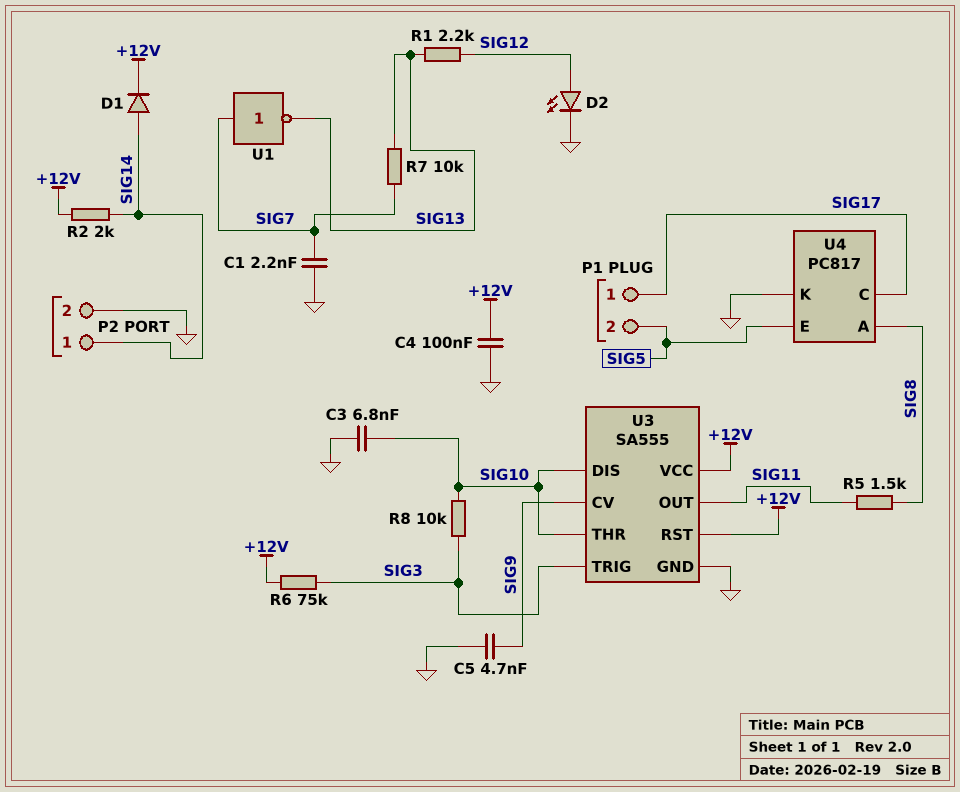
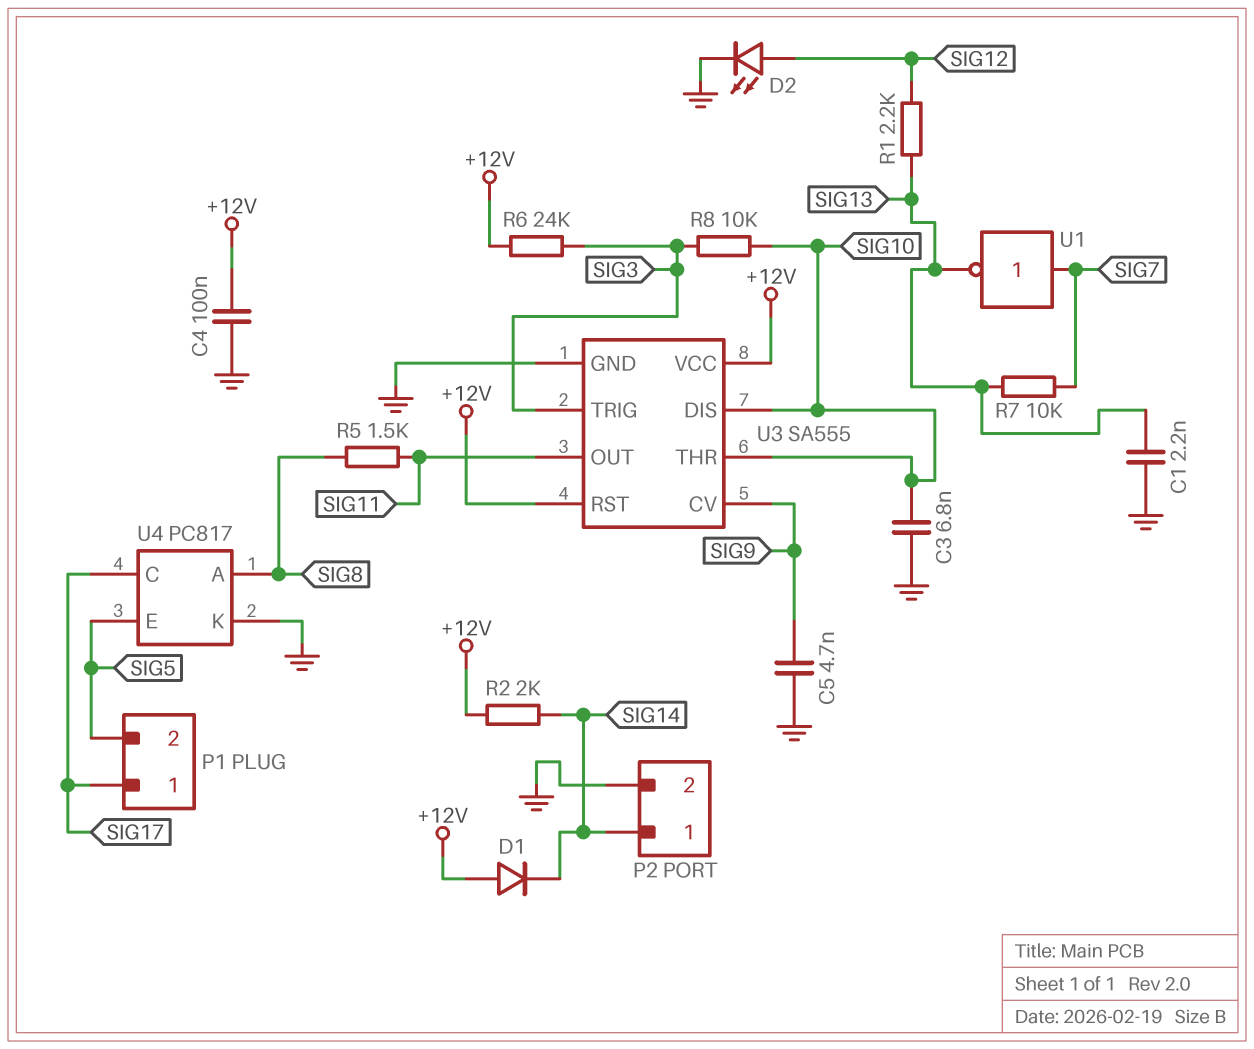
C1: 2.2nF (GND, SIG7) -> 2.2nF (GND, SIG13)
D1: diode (A SIG14, K +12V) -> diode (A +12V, K SIG14)
R6: 75k (+12V, SIG3) -> 24k (+12V, SIG3)

